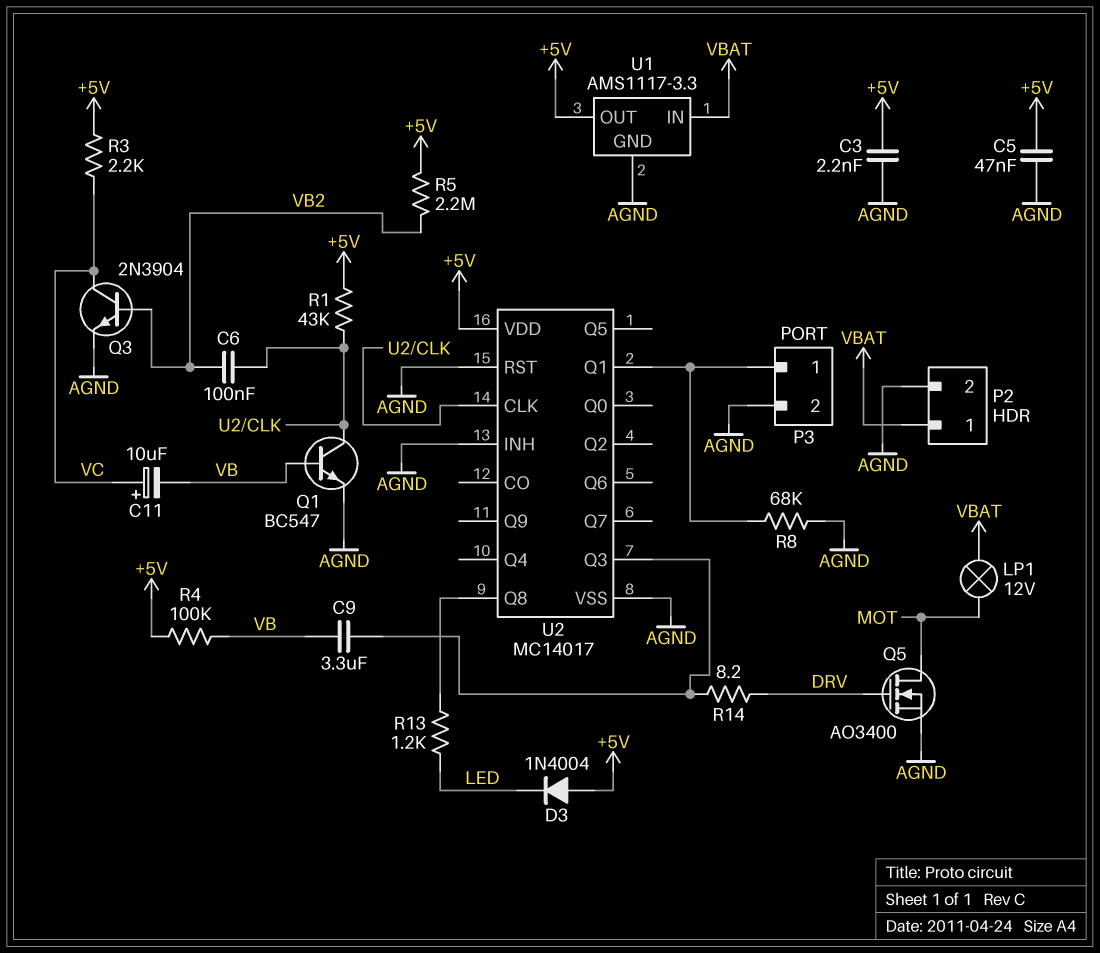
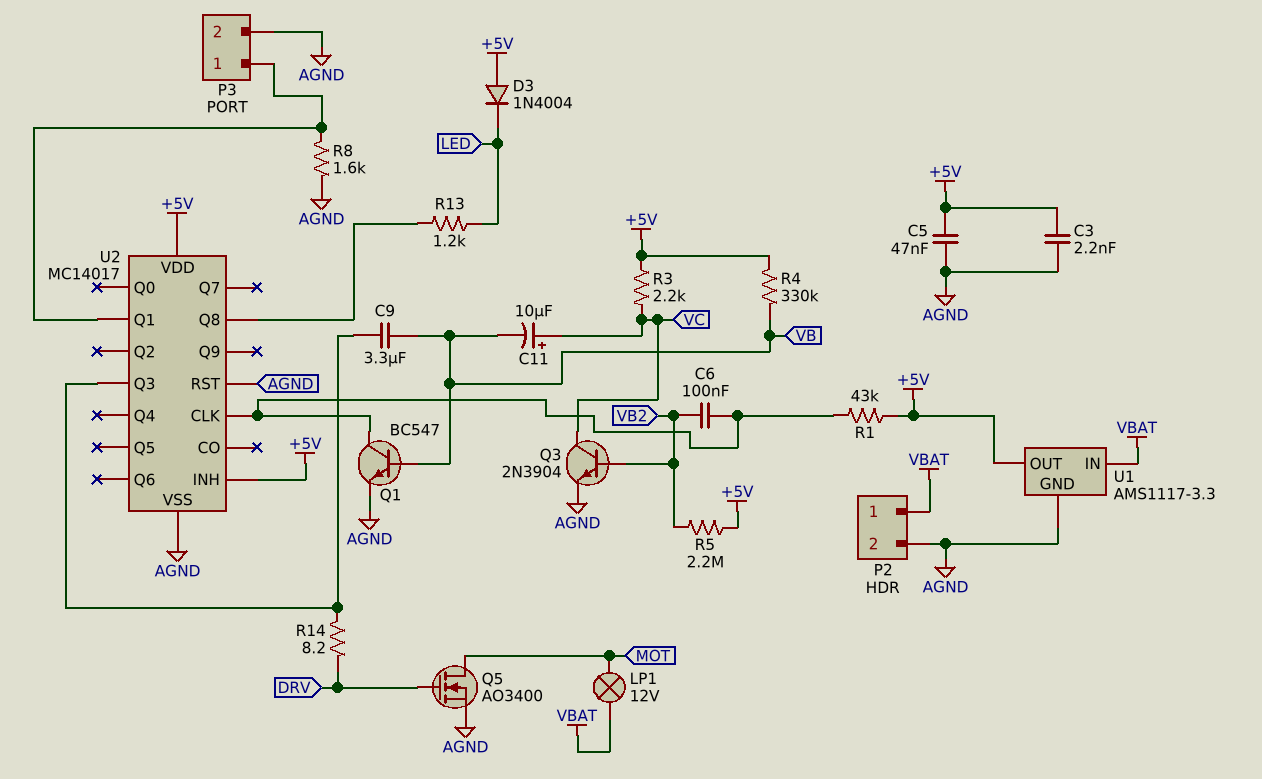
R4: 100k (+5V, VB) -> 330k (+5V, VB)
R8: 68k (AGND, P3/1) -> 1.6k (AGND, P3/1)
U2 pin INH: AGND -> +5V

